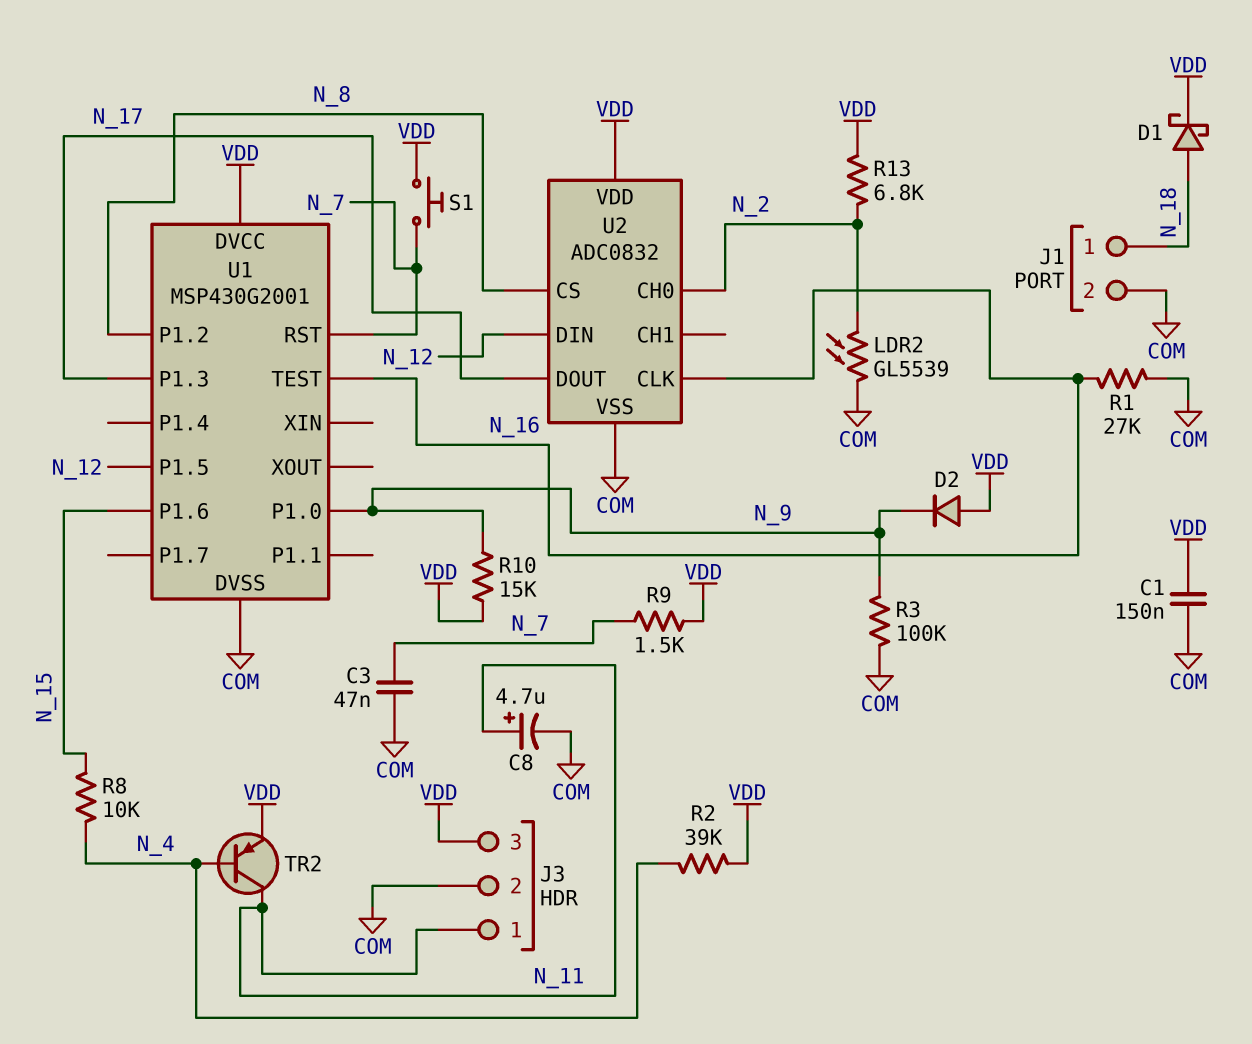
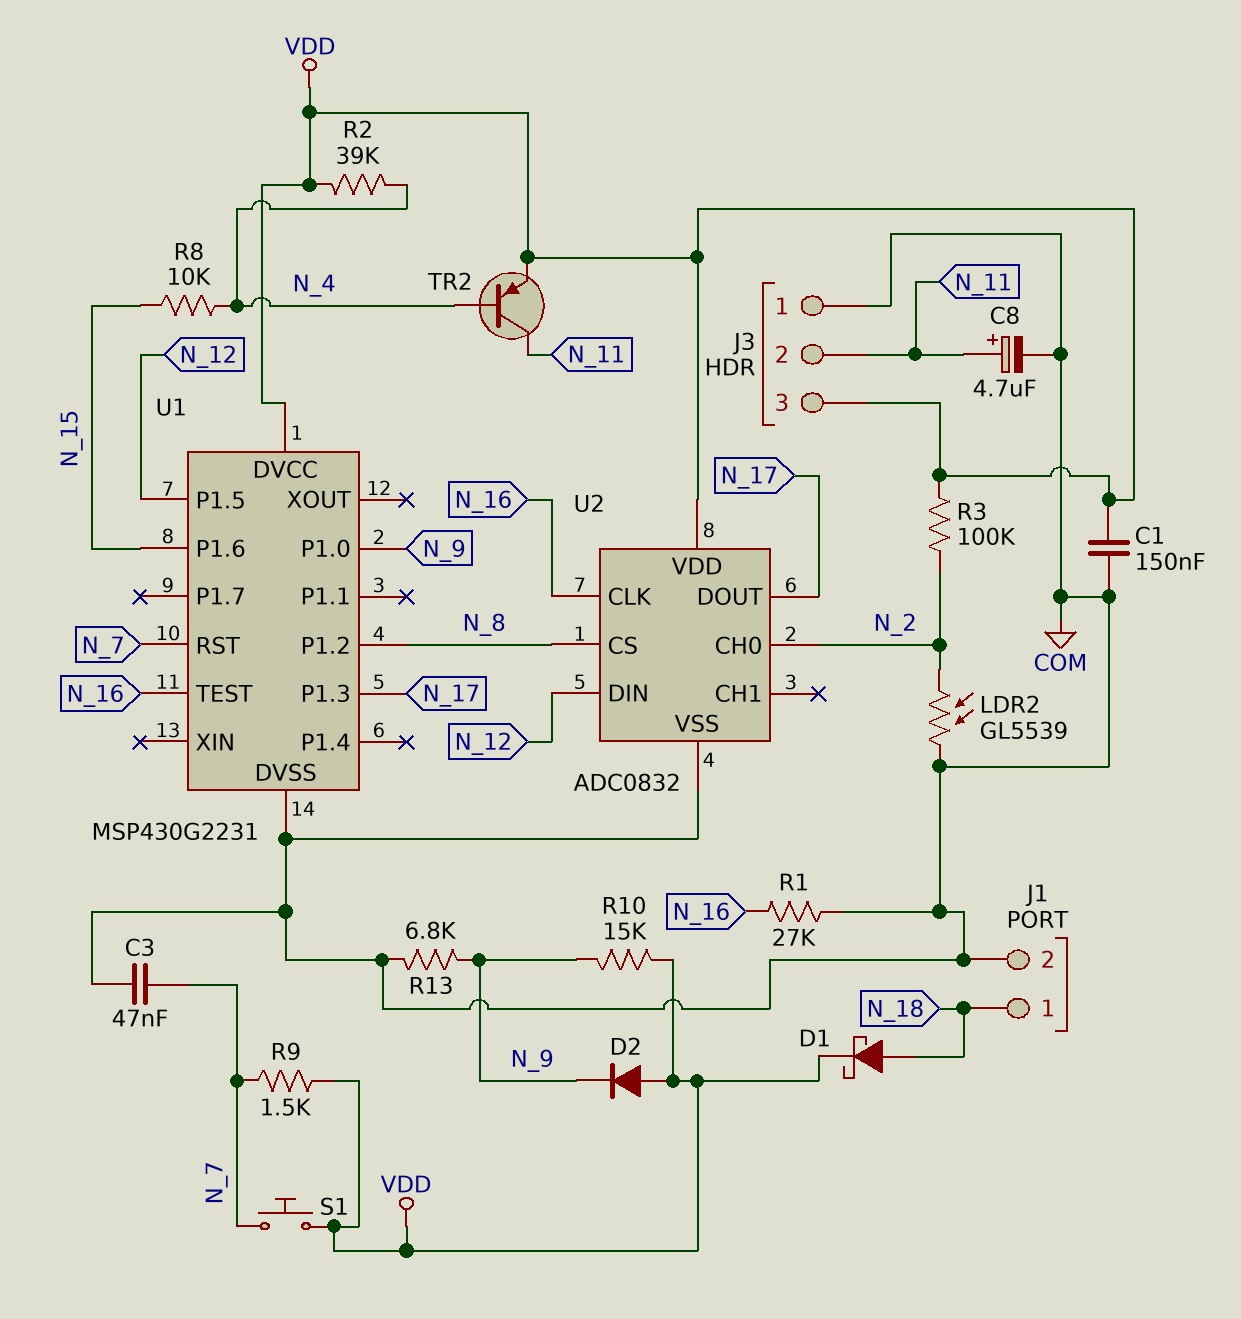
J3 pin 1: N_11 -> COM
J3 pin 2: COM -> N_11
R3: 100k (COM, N_9) -> 100k (N_2, VDD)
R13: 6.8k (N_2, VDD) -> 6.8k (COM, N_9)
U1: MSP430G2001 -> MSP430G2231

